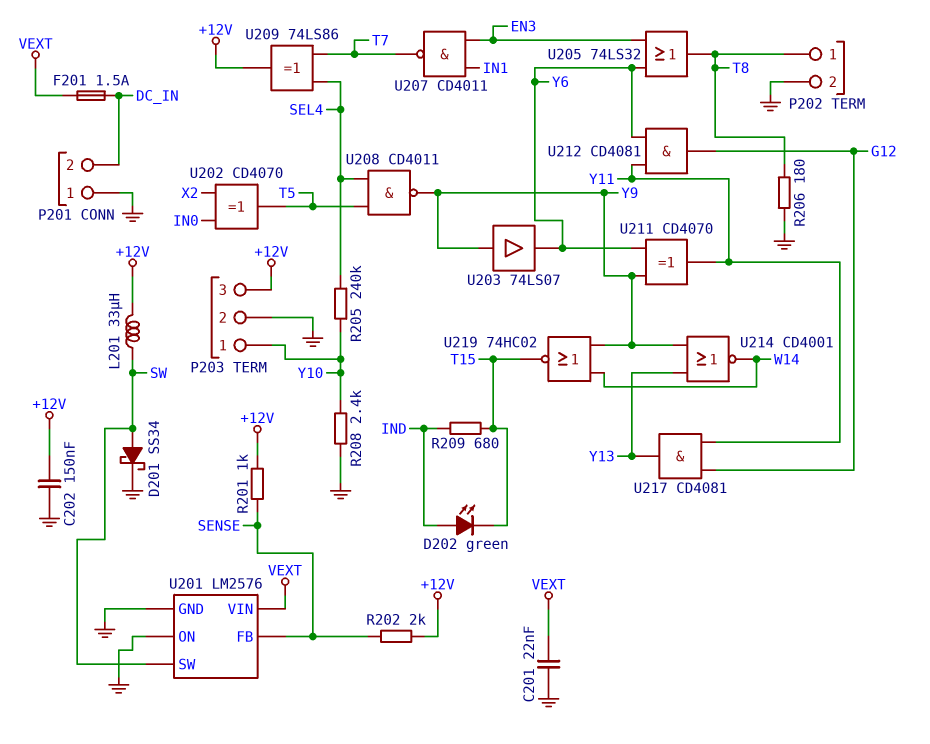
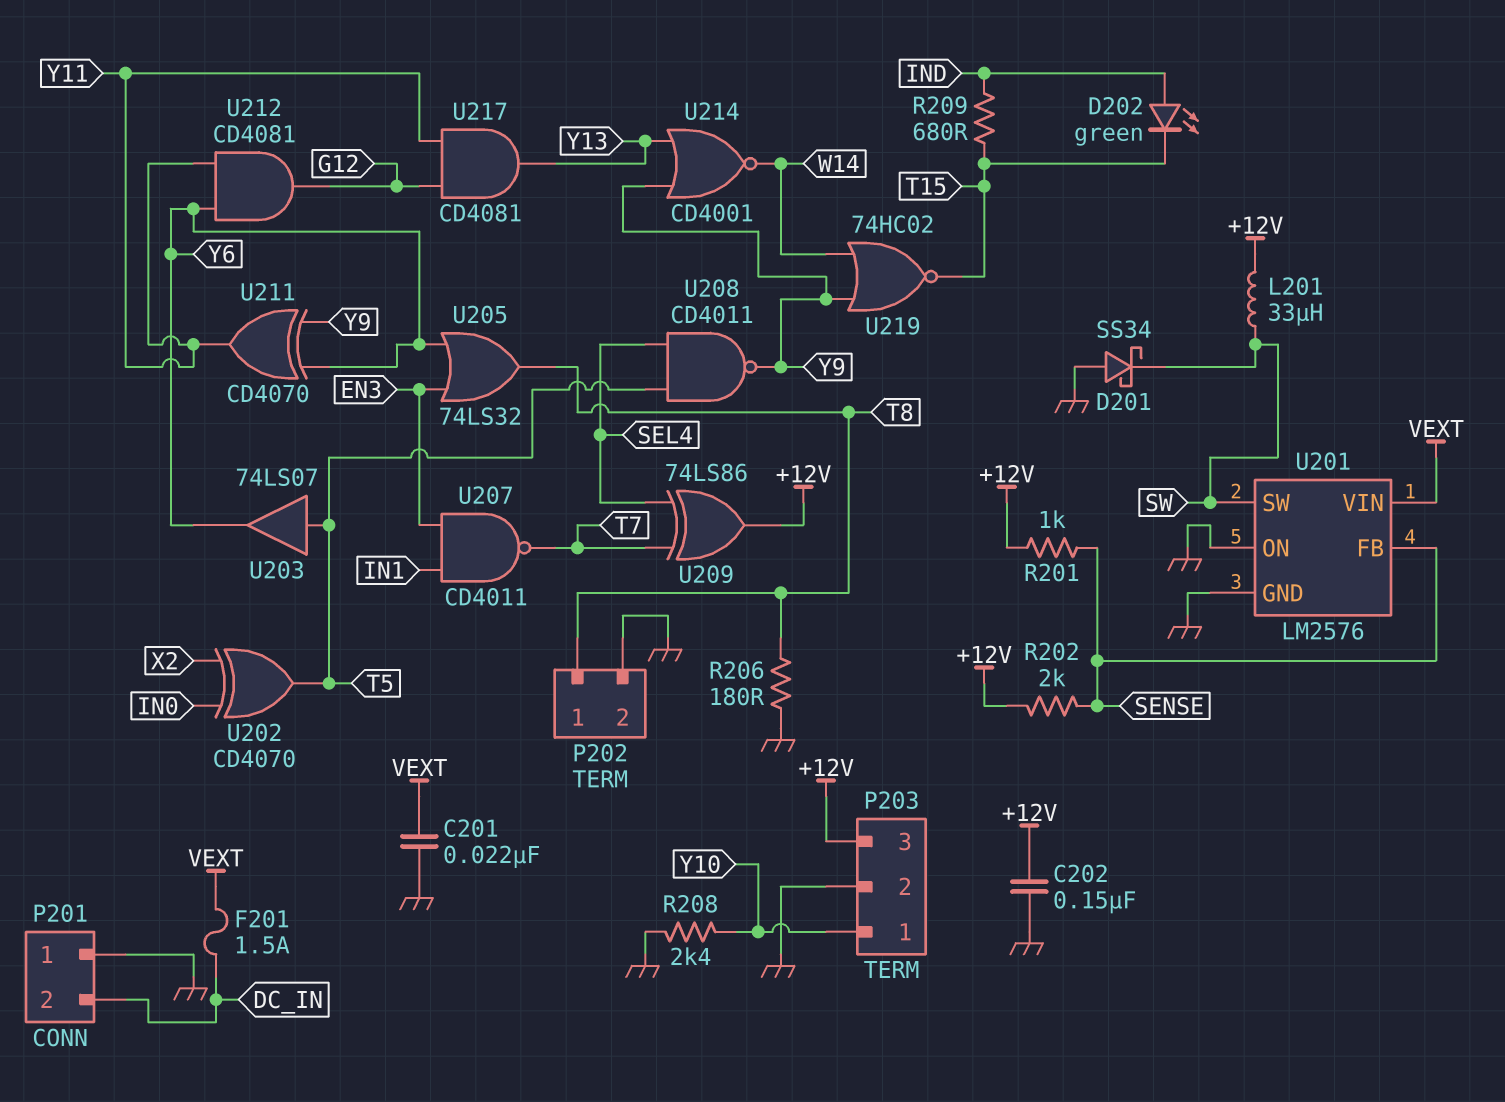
D201: schottky SS34 (A SW, K GND) -> schottky SS34 (A GND, K SW)
R205: 240k (SEL4, Y10) -> none
U203: buffer 74LS07 (in Y9, out Y6) -> buffer 74LS07 (in T5, out Y6)

